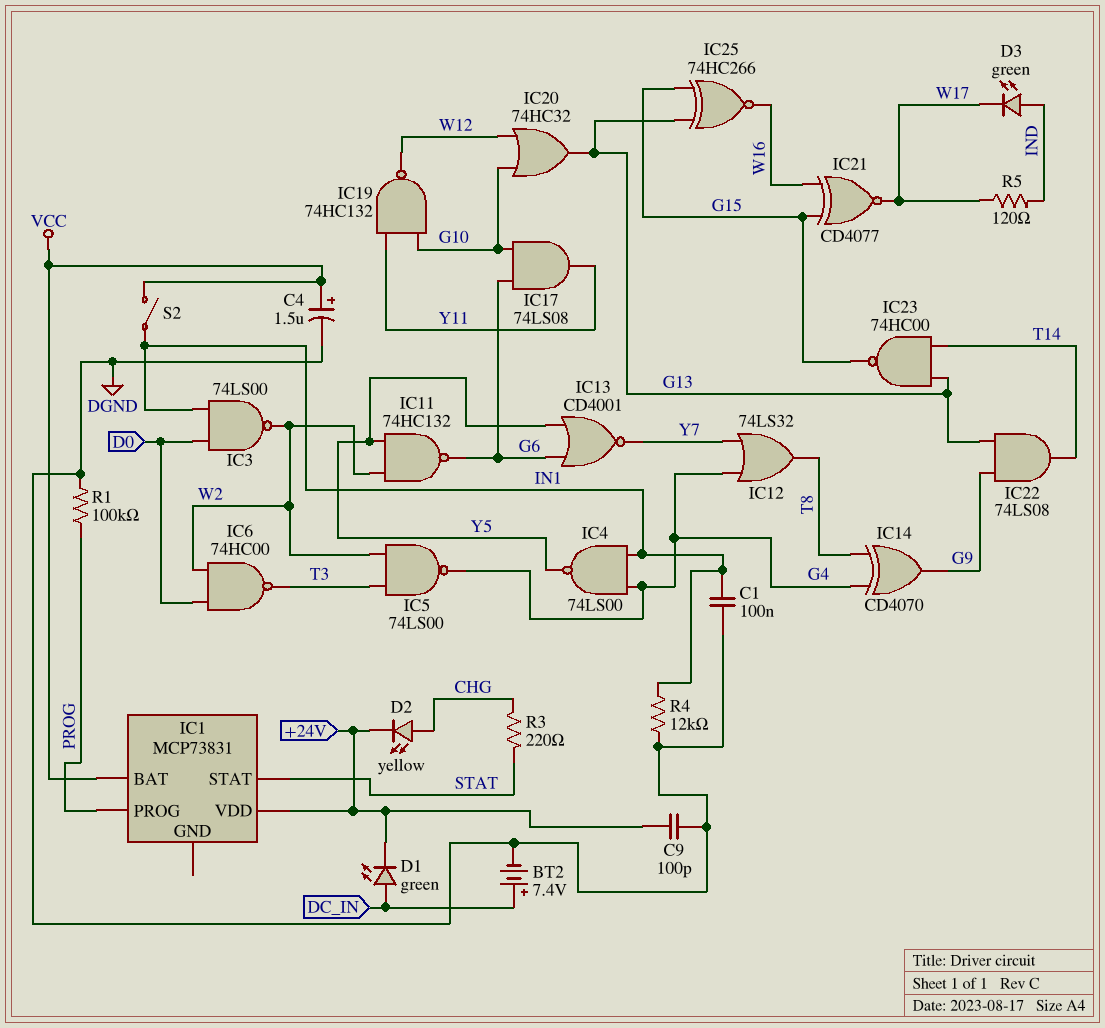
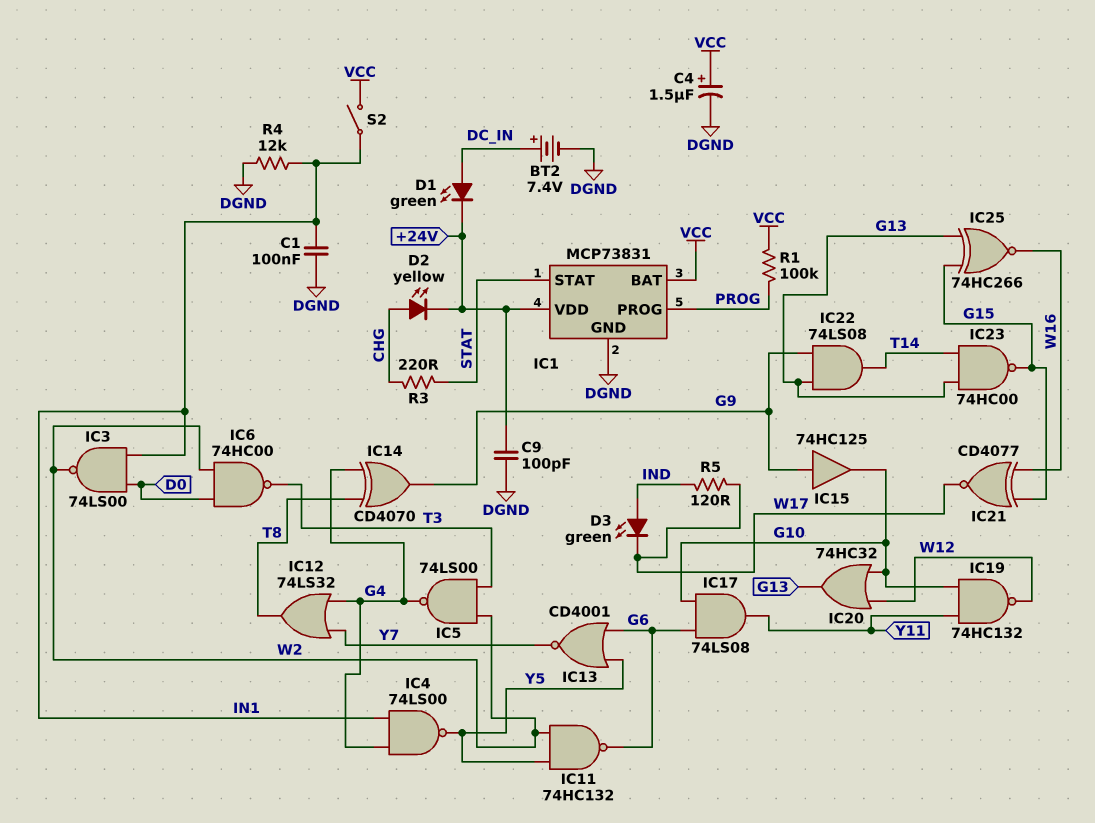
IC1 pin GND: none -> DGND
IC15: none -> buffer 74HC125 (in G9, out G10)
R1: 100k (DGND, PROG) -> 100k (PROG, VCC)

